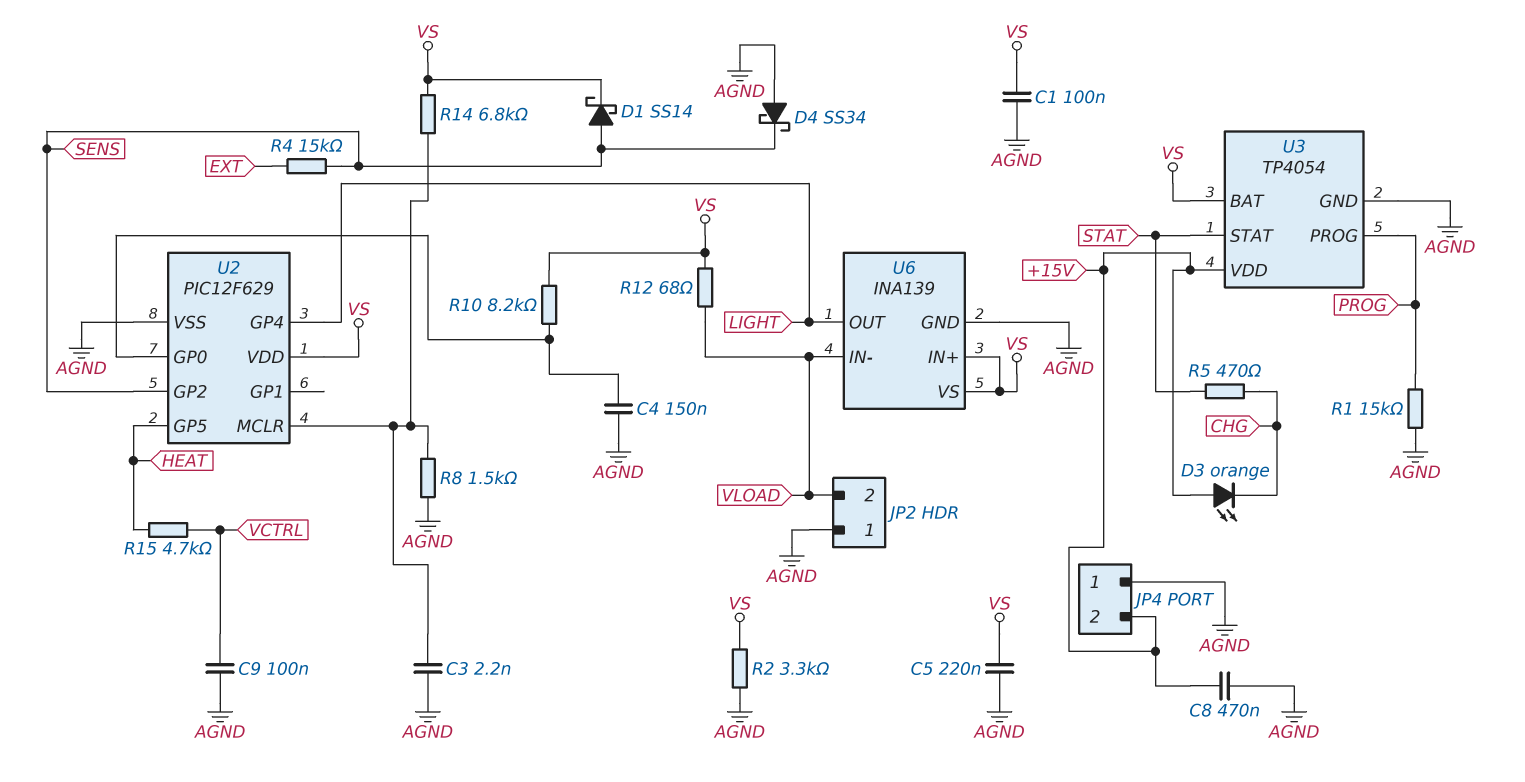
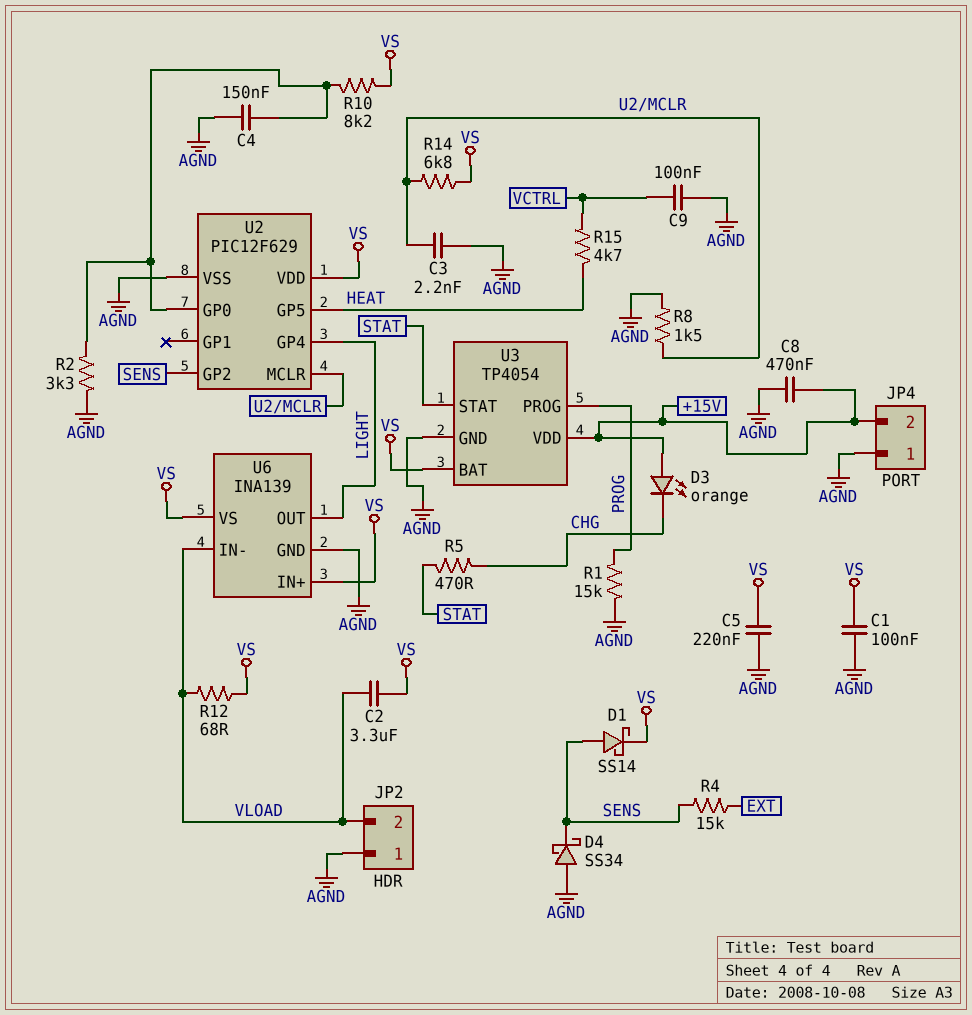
C2: none -> 3.3uF (VLOAD, VS)
R2: 3.3k (AGND, VS) -> 3.3k (AGND, U2/GP0)

